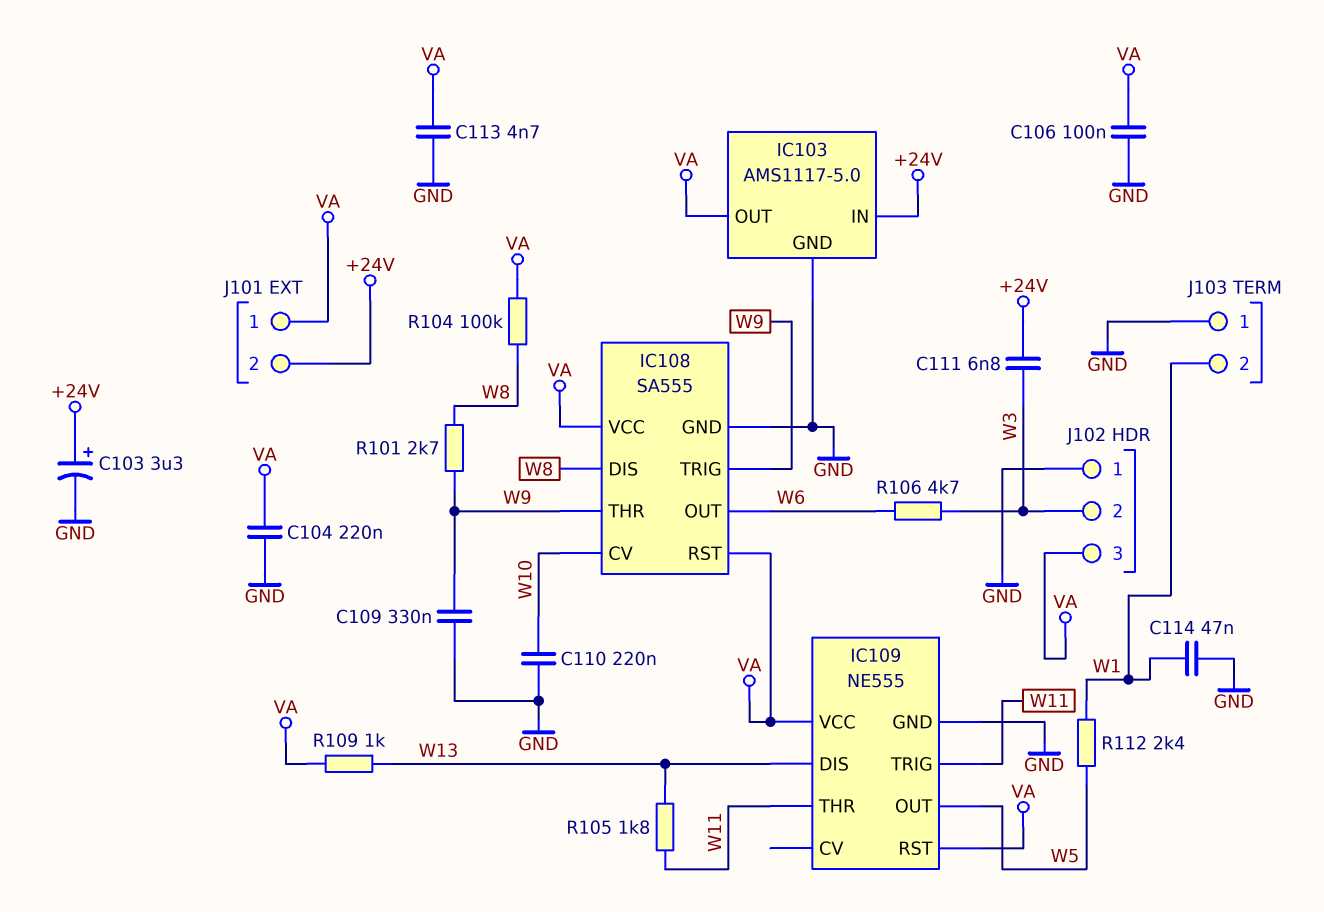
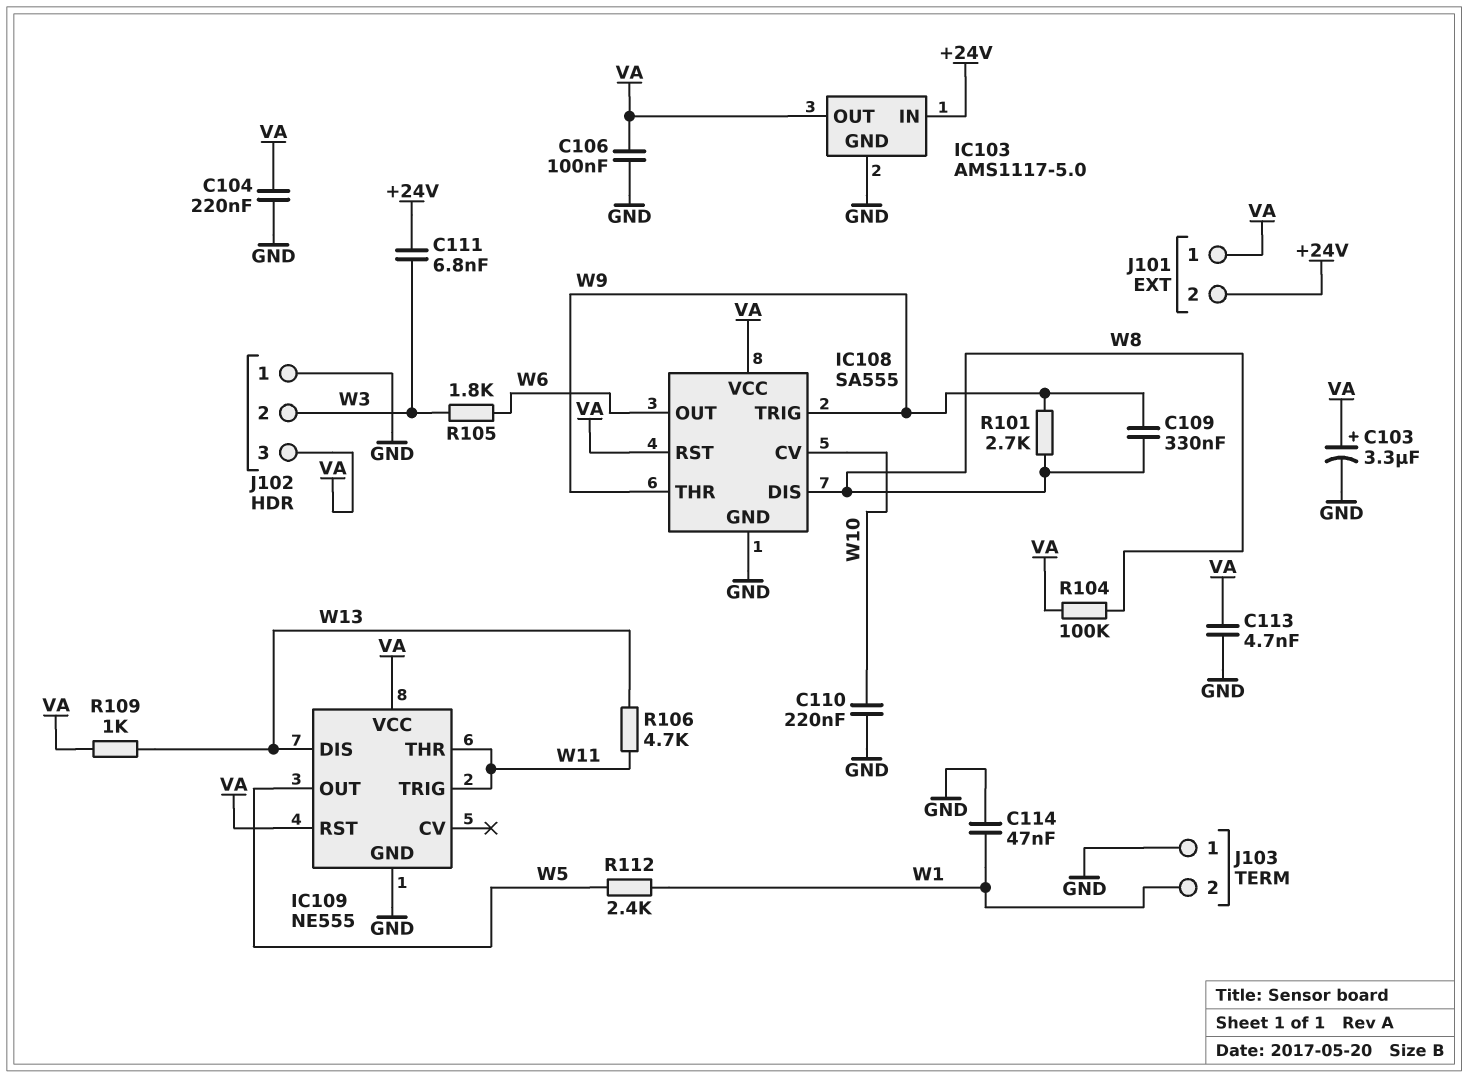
C103: 3.3uF (plus +24V, minus GND) -> 3.3uF (plus VA, minus GND)
C109: 330nF (GND, W9) -> 330nF (W8, W9)
R105: 1.8k (W11, W13) -> 1.8k (W3, W6)
R106: 4.7k (W3, W6) -> 4.7k (W11, W13)

